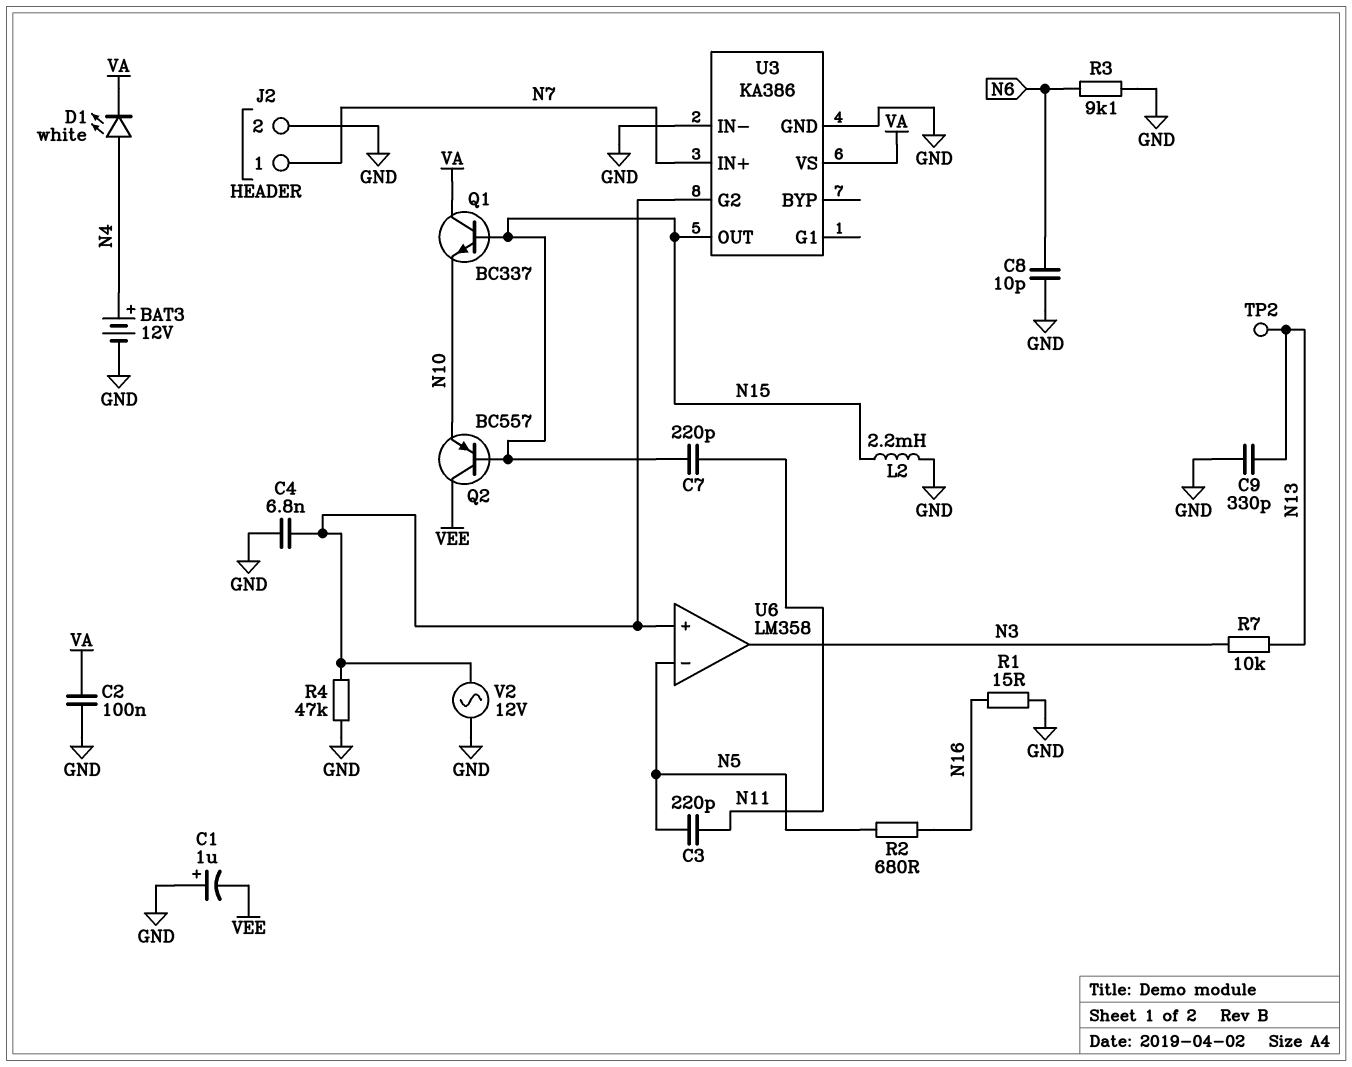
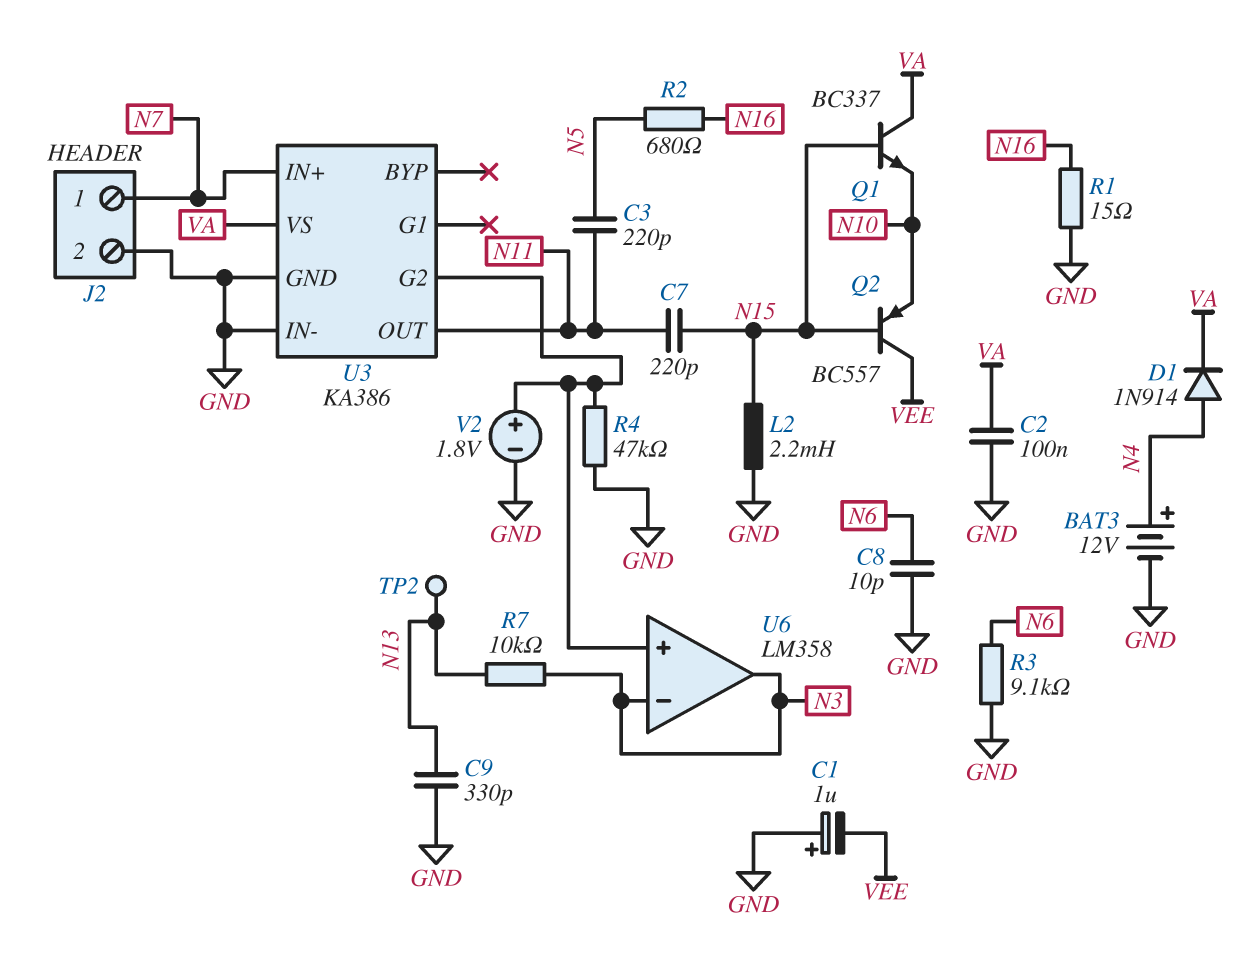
C4: 6.8nF (GND, U3/G2) -> none
D1: LED white (A N4, K VA) -> diode 1N914 (A N4, K VA)
U3 pin OUT: N15 -> N11
U6 pin in-: N5 -> N3
V2: AC 12V (GND, U3/G2) -> 1.8V (plus U3/G2, minus GND)

